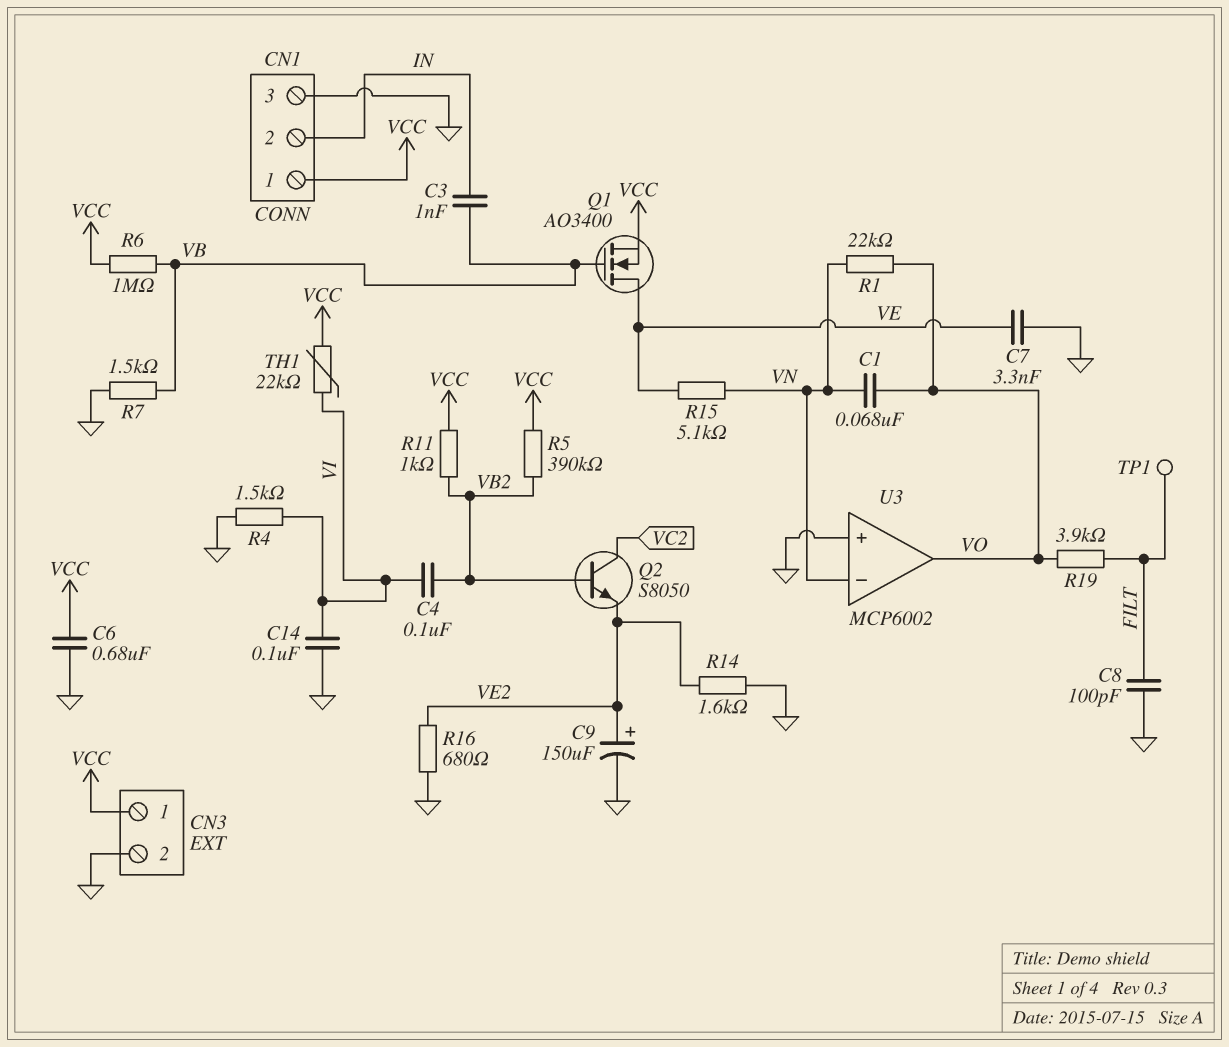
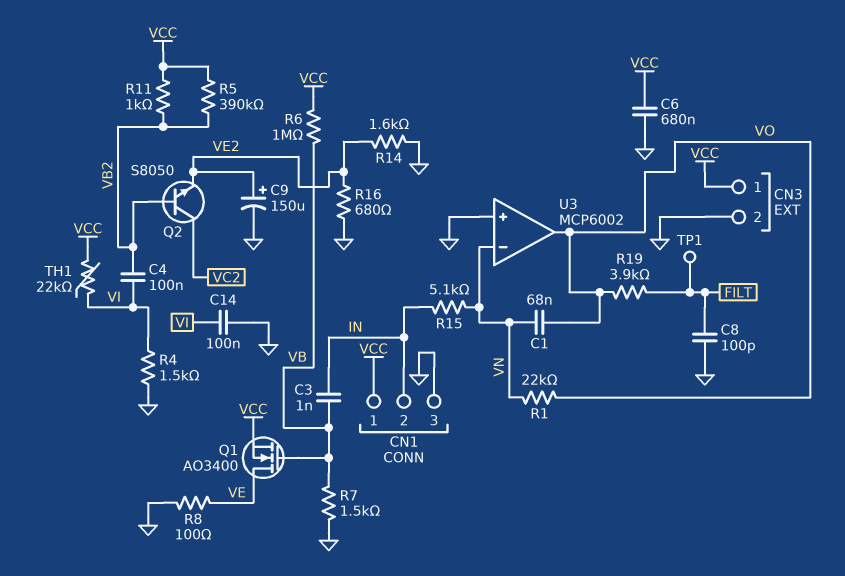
C7: 3.3nF (GND, VE) -> none
R8: none -> 100 (GND, VE)
R15: 5.1k (VE, VN) -> 5.1k (IN, VN)

